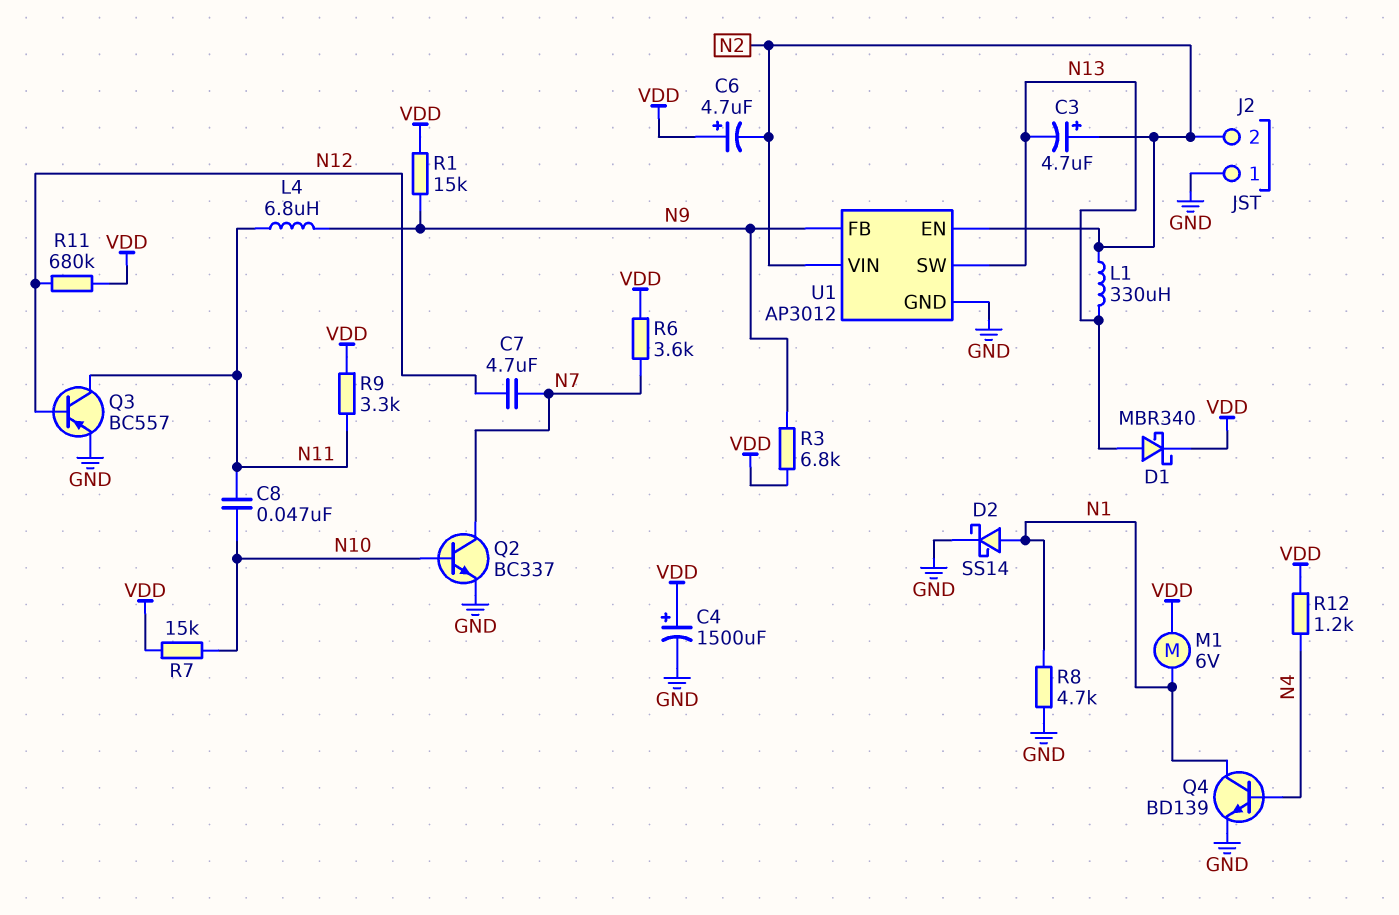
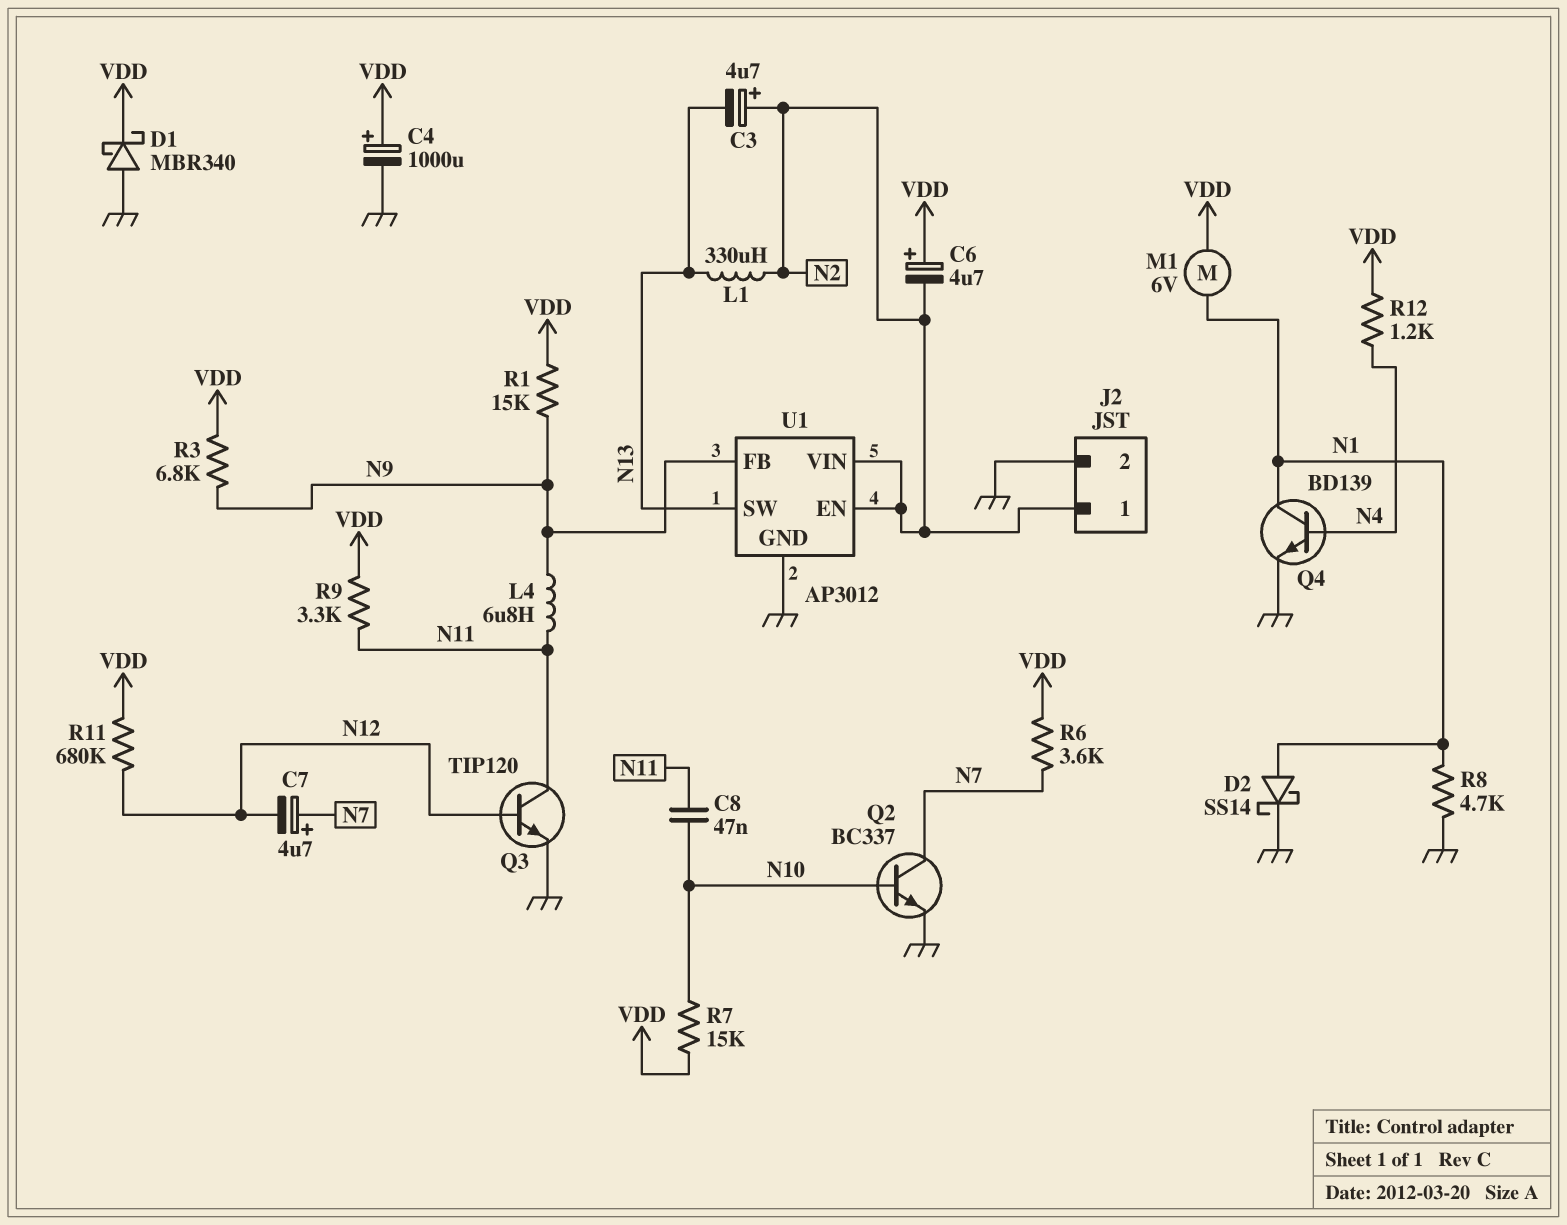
C4: 1500uF (plus VDD, minus GND) -> 1000uF (plus VDD, minus GND)
C7: 4.7uF (N7, N12) -> 4.7uF (plus N7, minus N12)
D1: schottky MBR340 (A N13, K VDD) -> schottky MBR340 (A GND, K VDD)
J2 pin 1: GND -> N2
J2 pin 2: N2 -> GND
Q3: PNP BC557 (B N12, C N11, E GND) -> NPN TIP120 (B N12, C N11, E GND)

